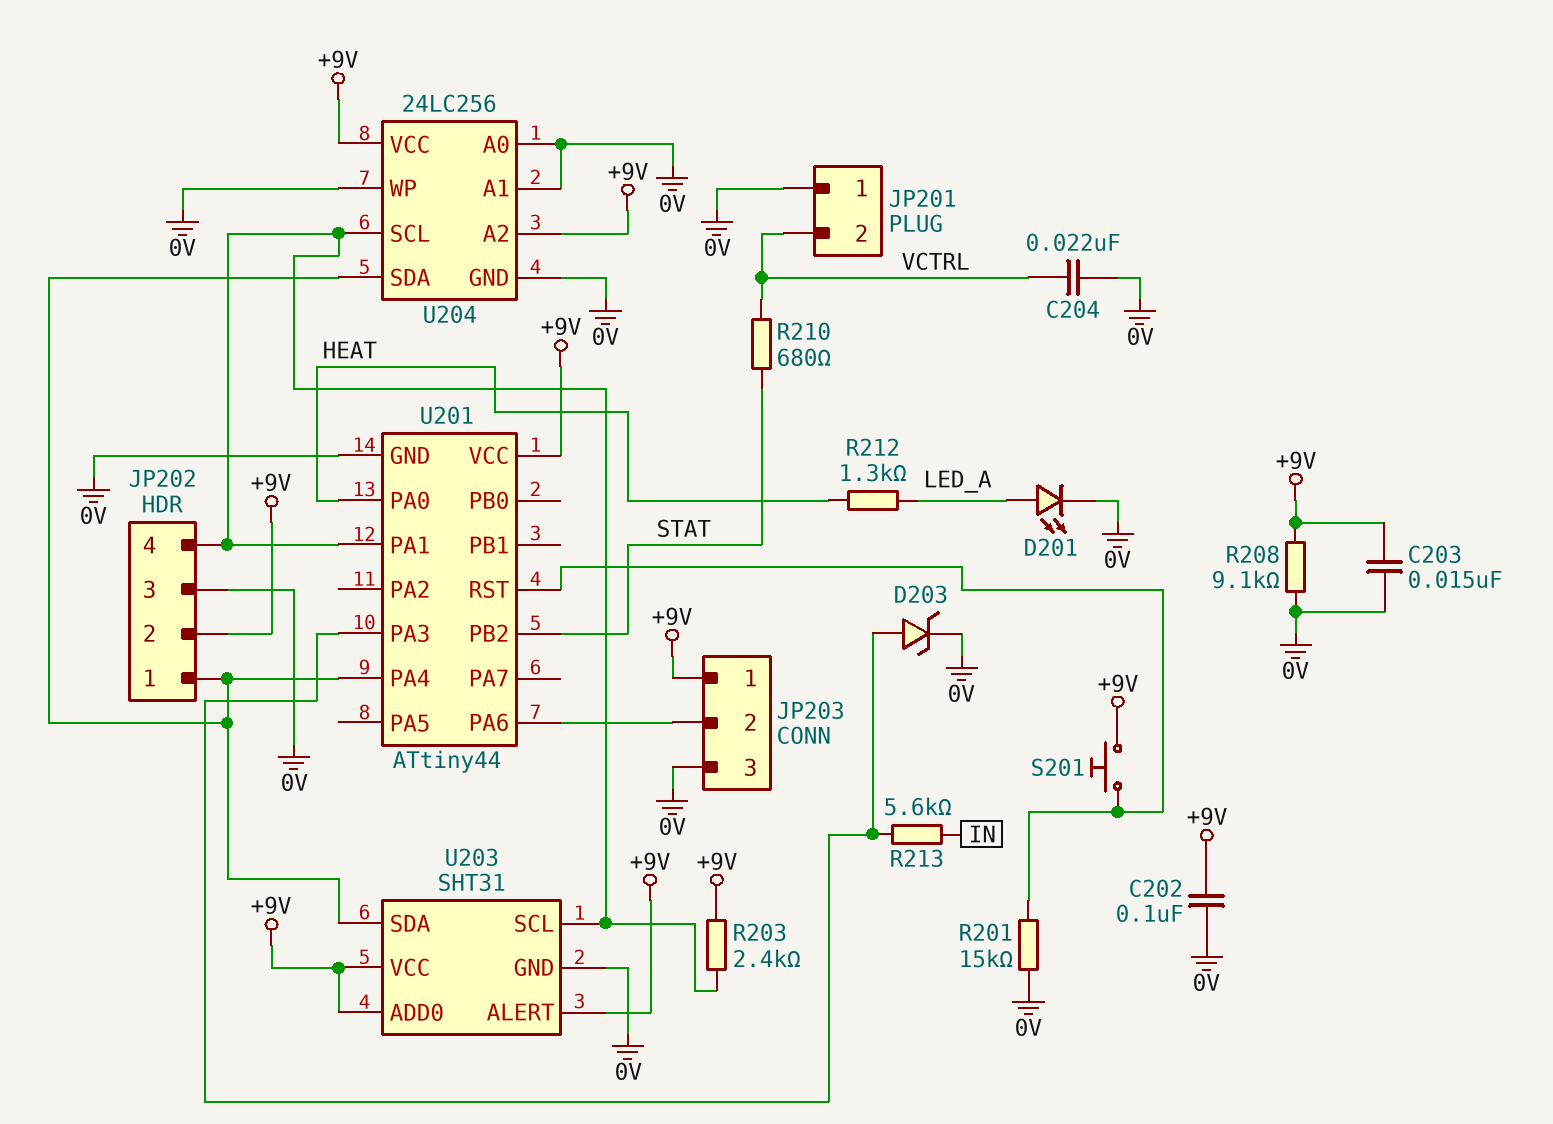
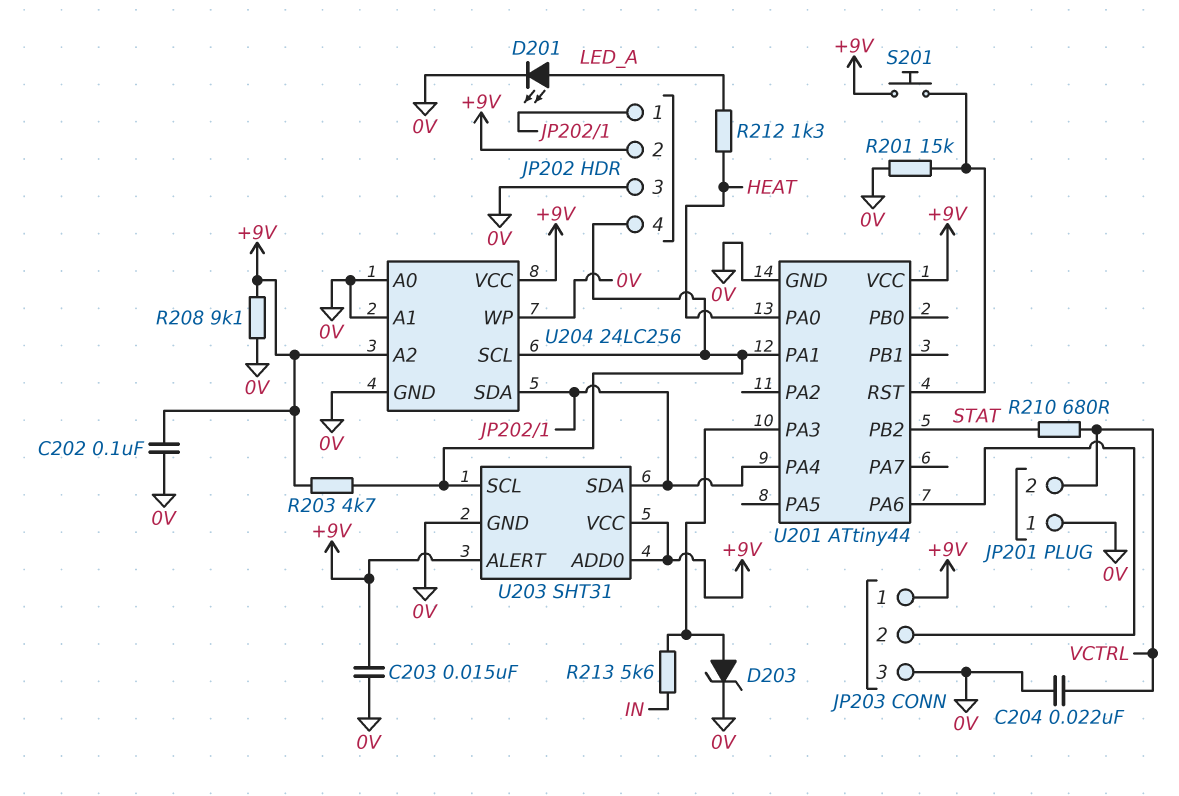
R203: 2.4k (+9V, JP202/4) -> 4.7k (+9V, JP202/4)

